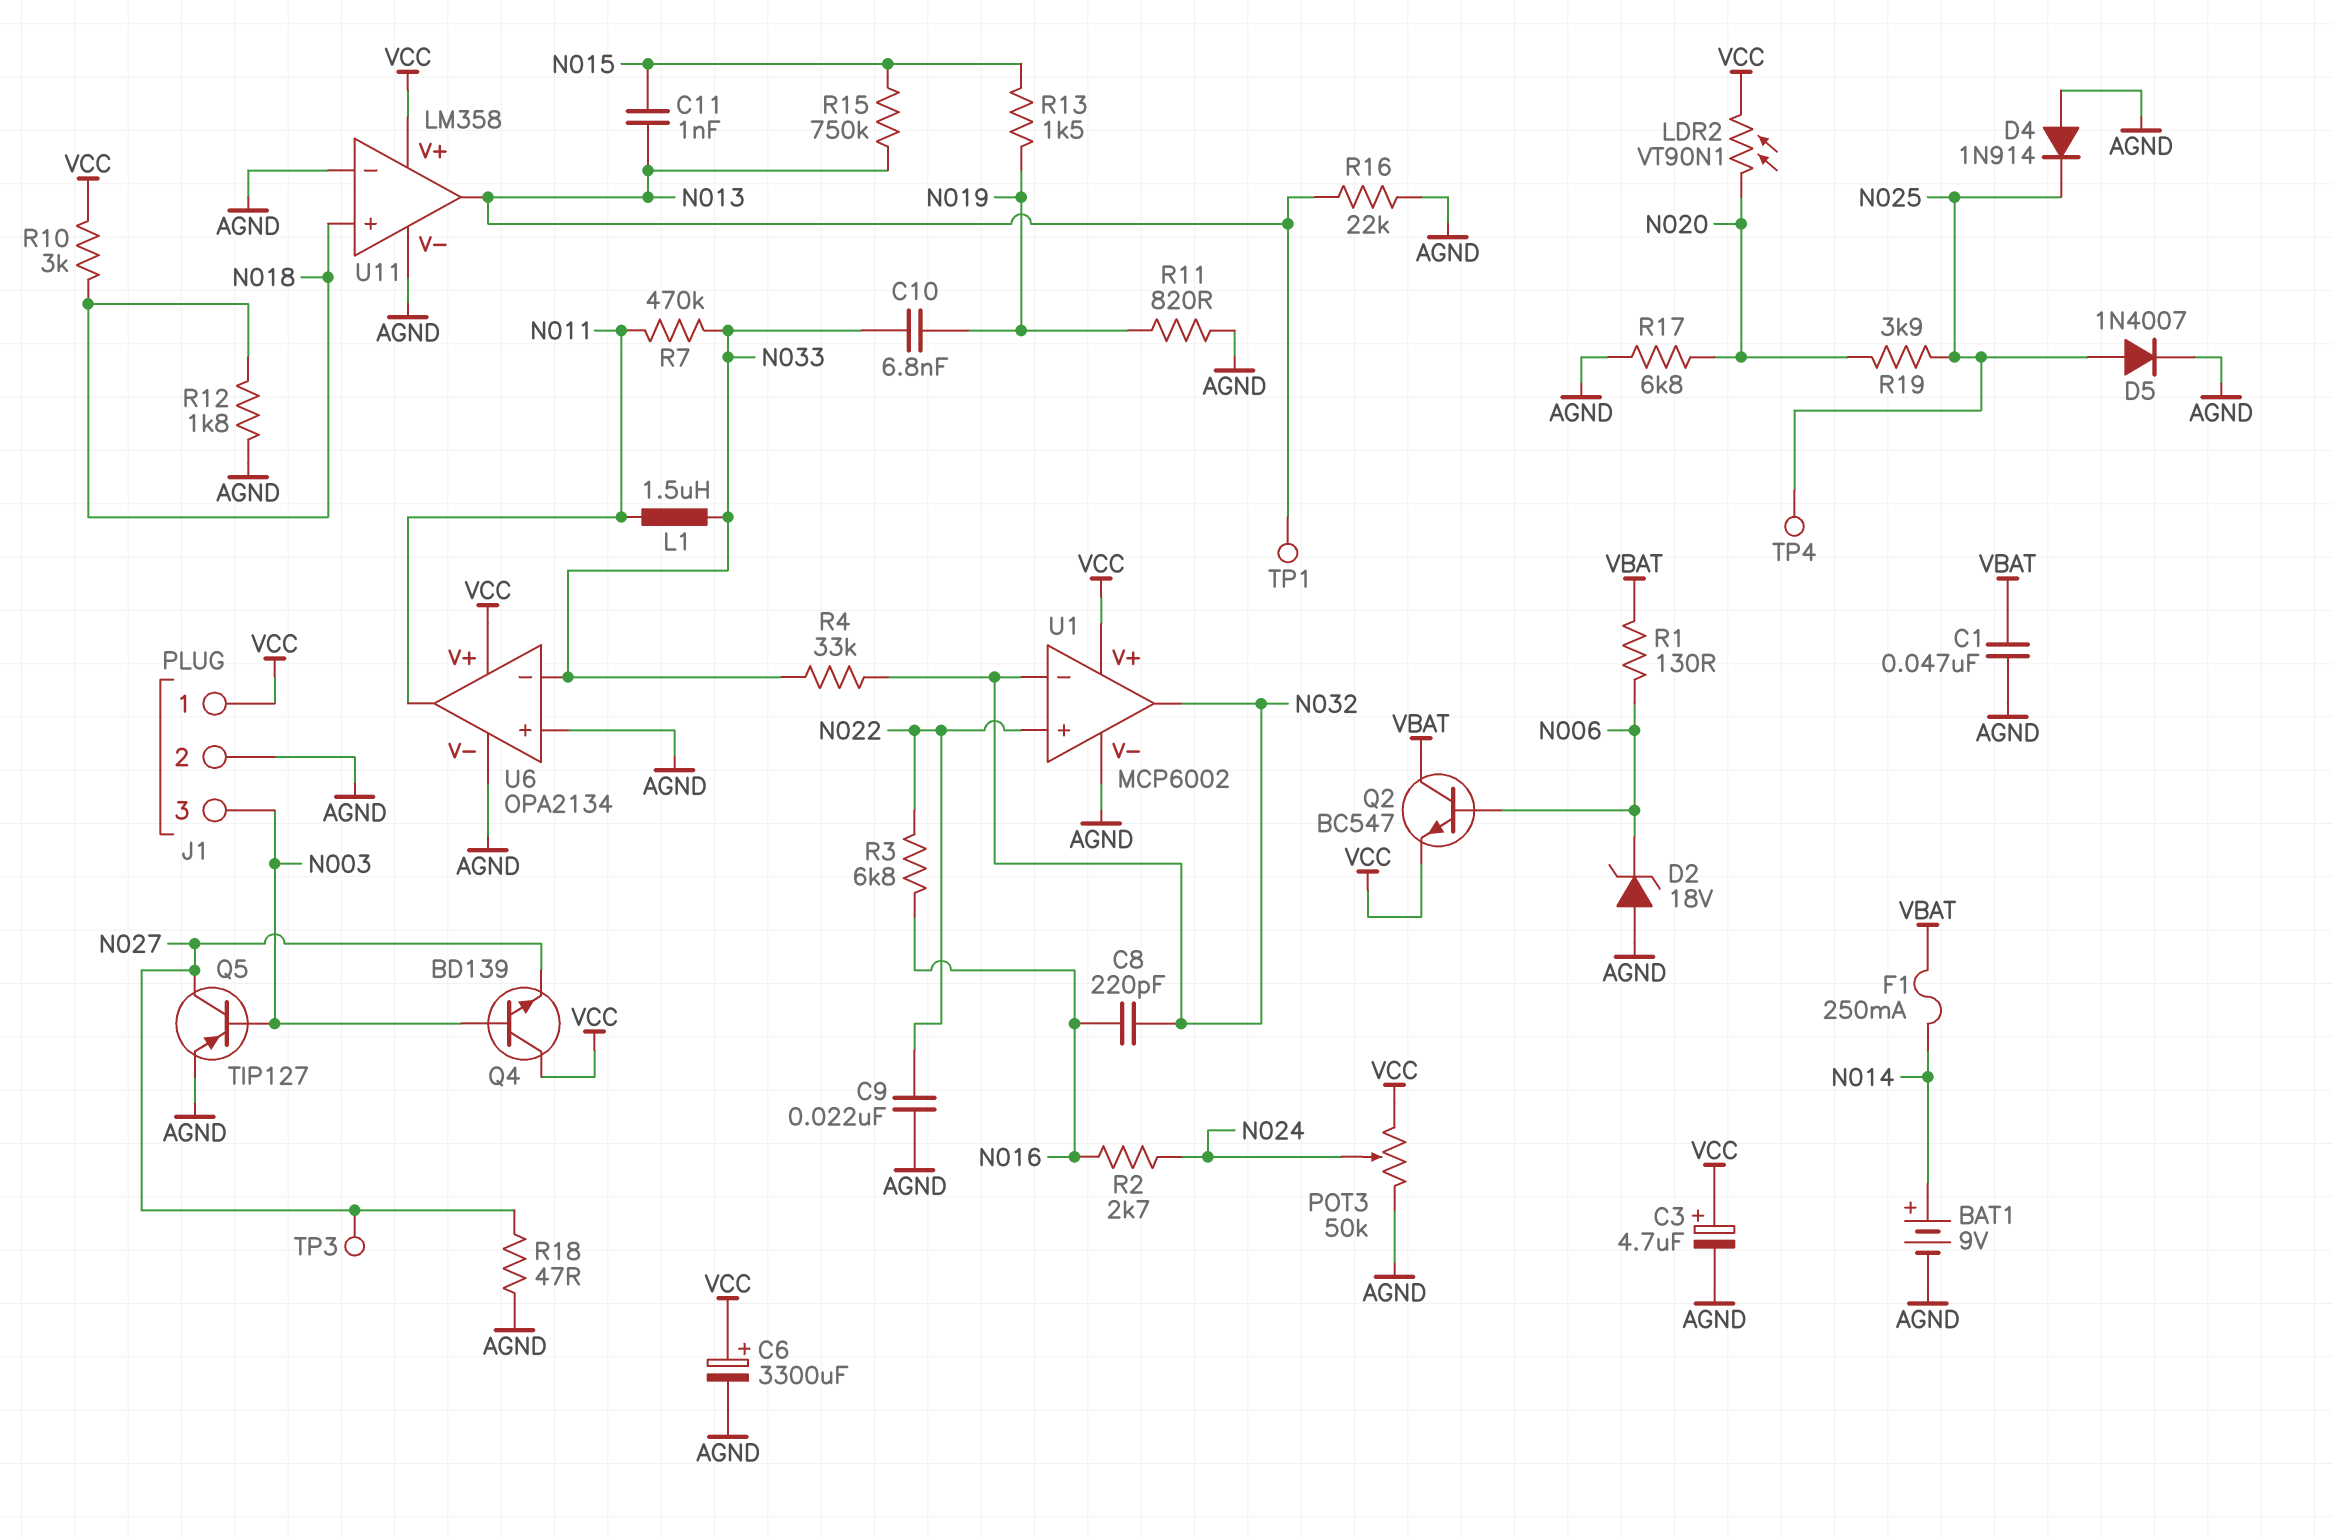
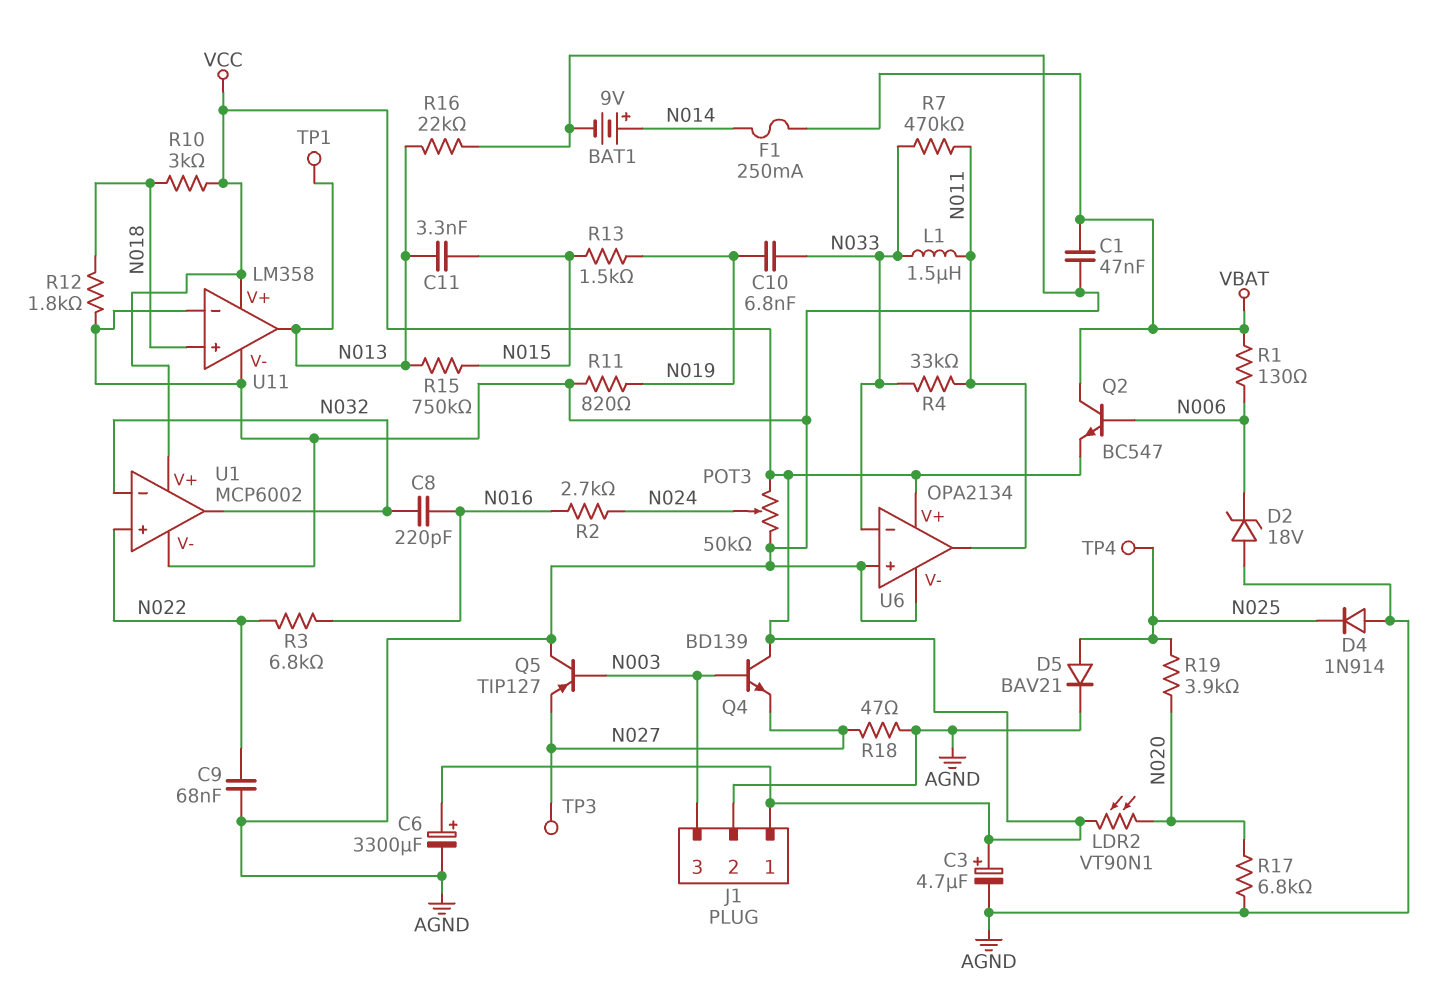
C9: 22nF (AGND, N022) -> 68nF (AGND, N022)
C11: 1nF (N013, N015) -> 3.3nF (N013, N015)
D5: diode 1N4007 (A N025, K AGND) -> diode BAV21 (A N025, K AGND)
Q5: PNP TIP127 (B N003, C N027, E AGND) -> PNP TIP127 (B N003, C AGND, E N027)
R4: 33k (N032, N033) -> 33k (N011, N033)

